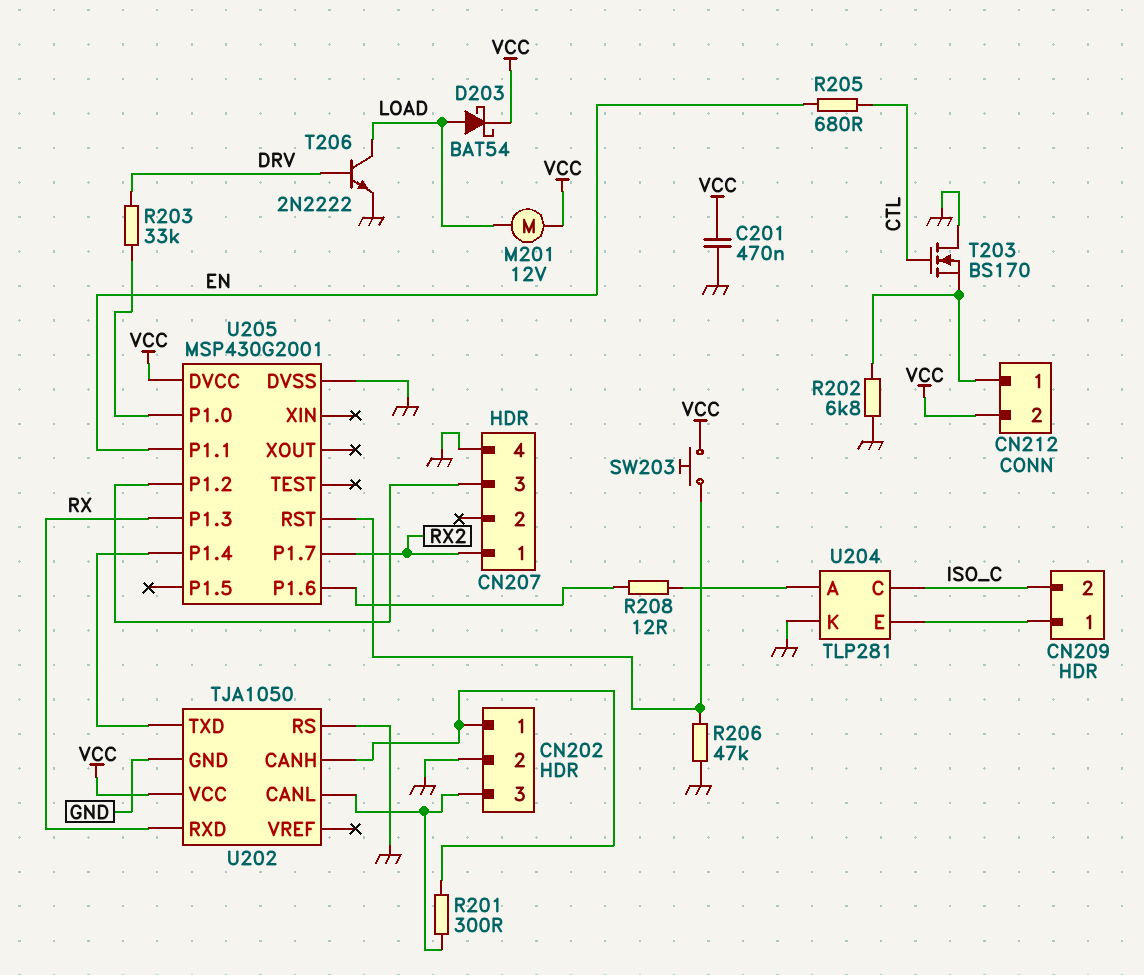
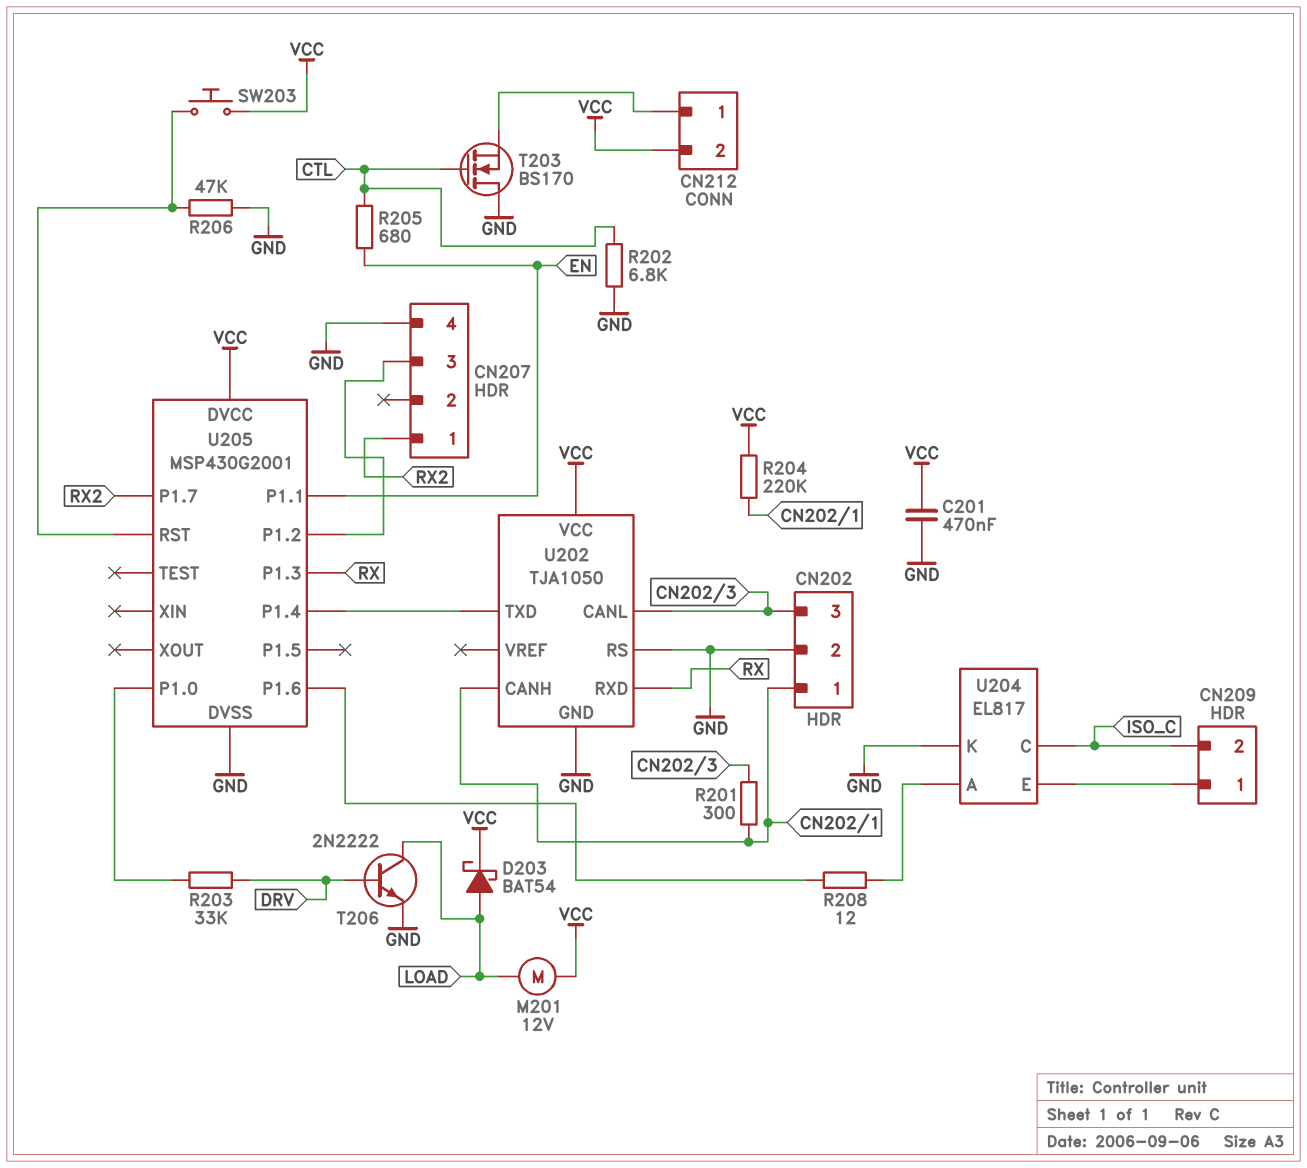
R202: 6.8k (CN212/1, GND) -> 6.8k (CTL, GND)
R204: none -> 220k (CN202/1, VCC)
U204: TLP281 -> EL817

